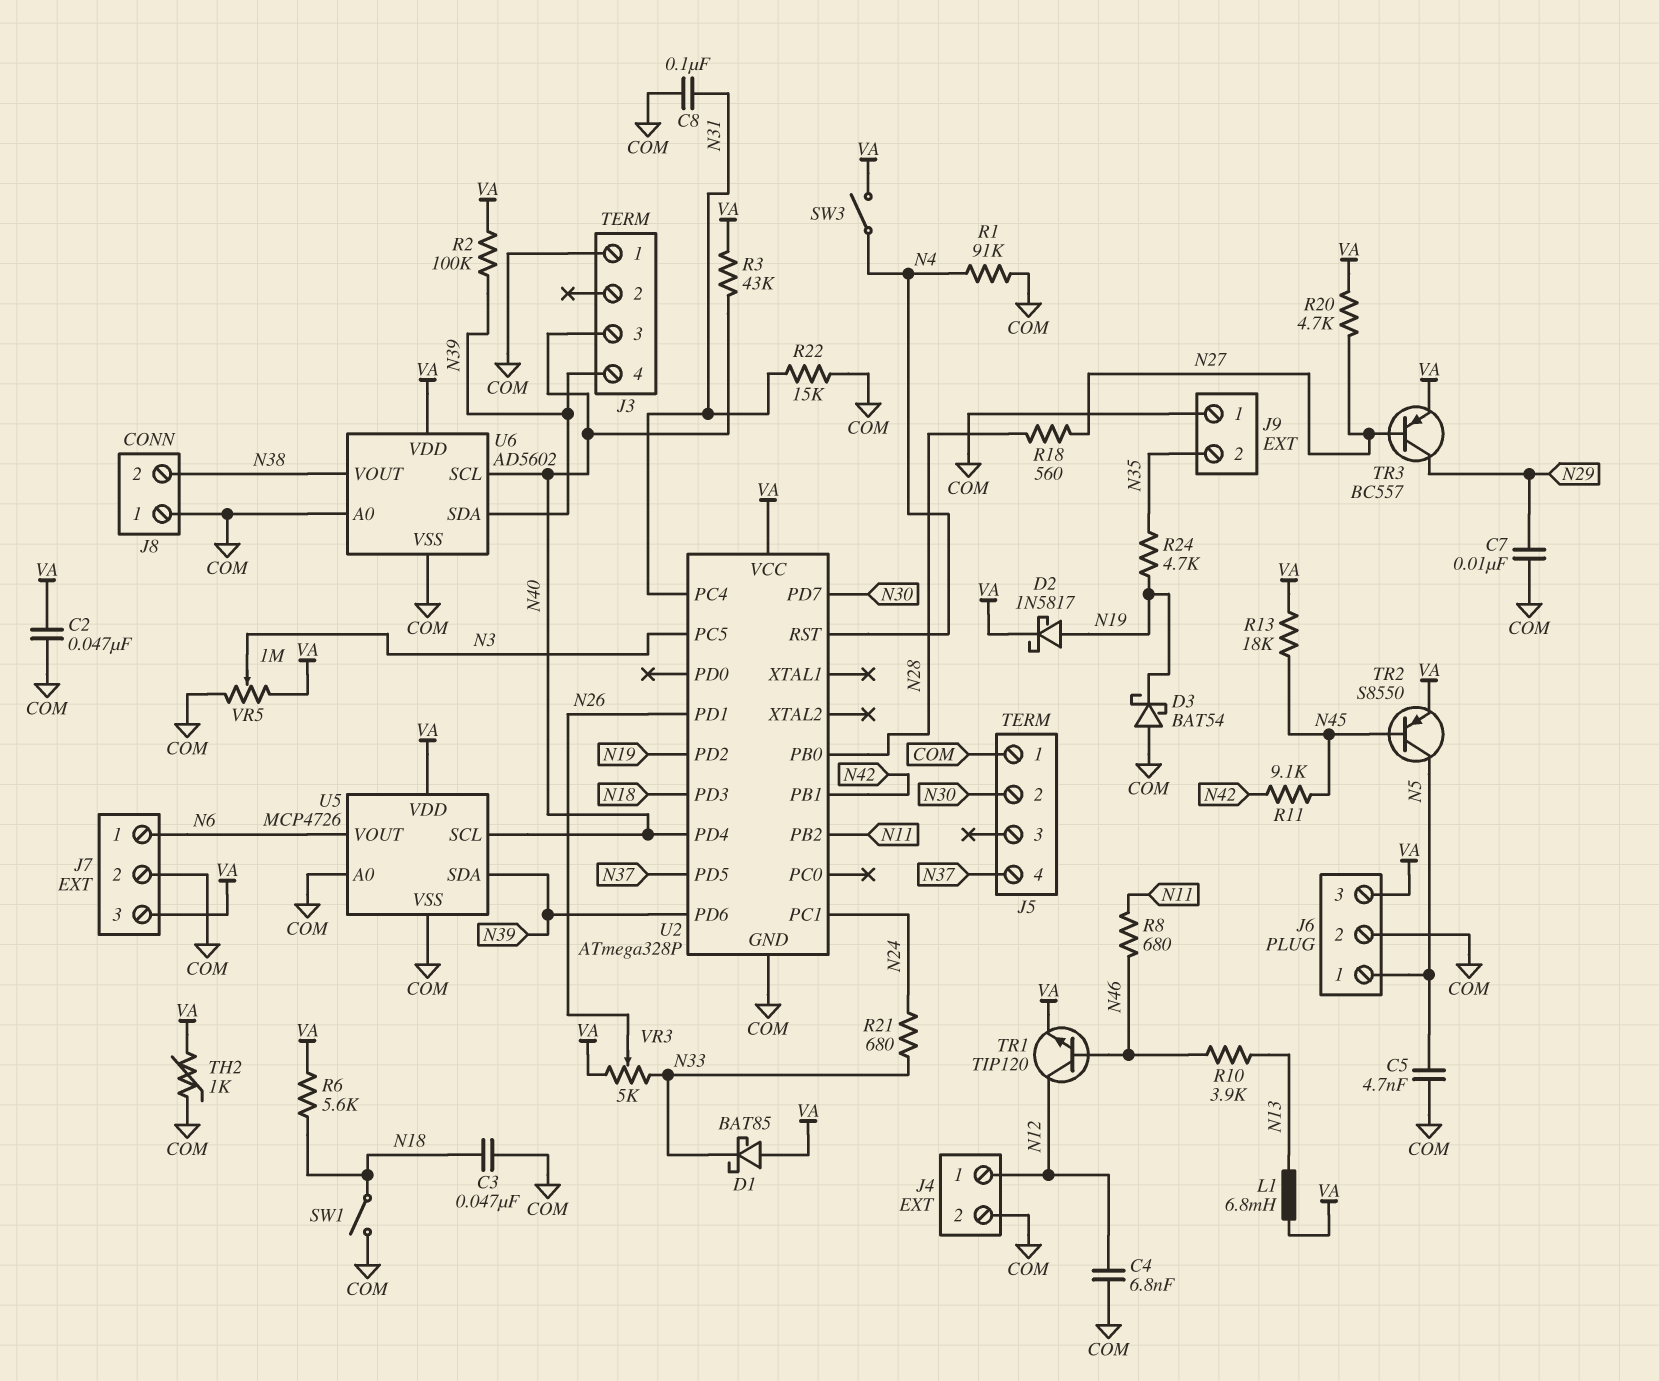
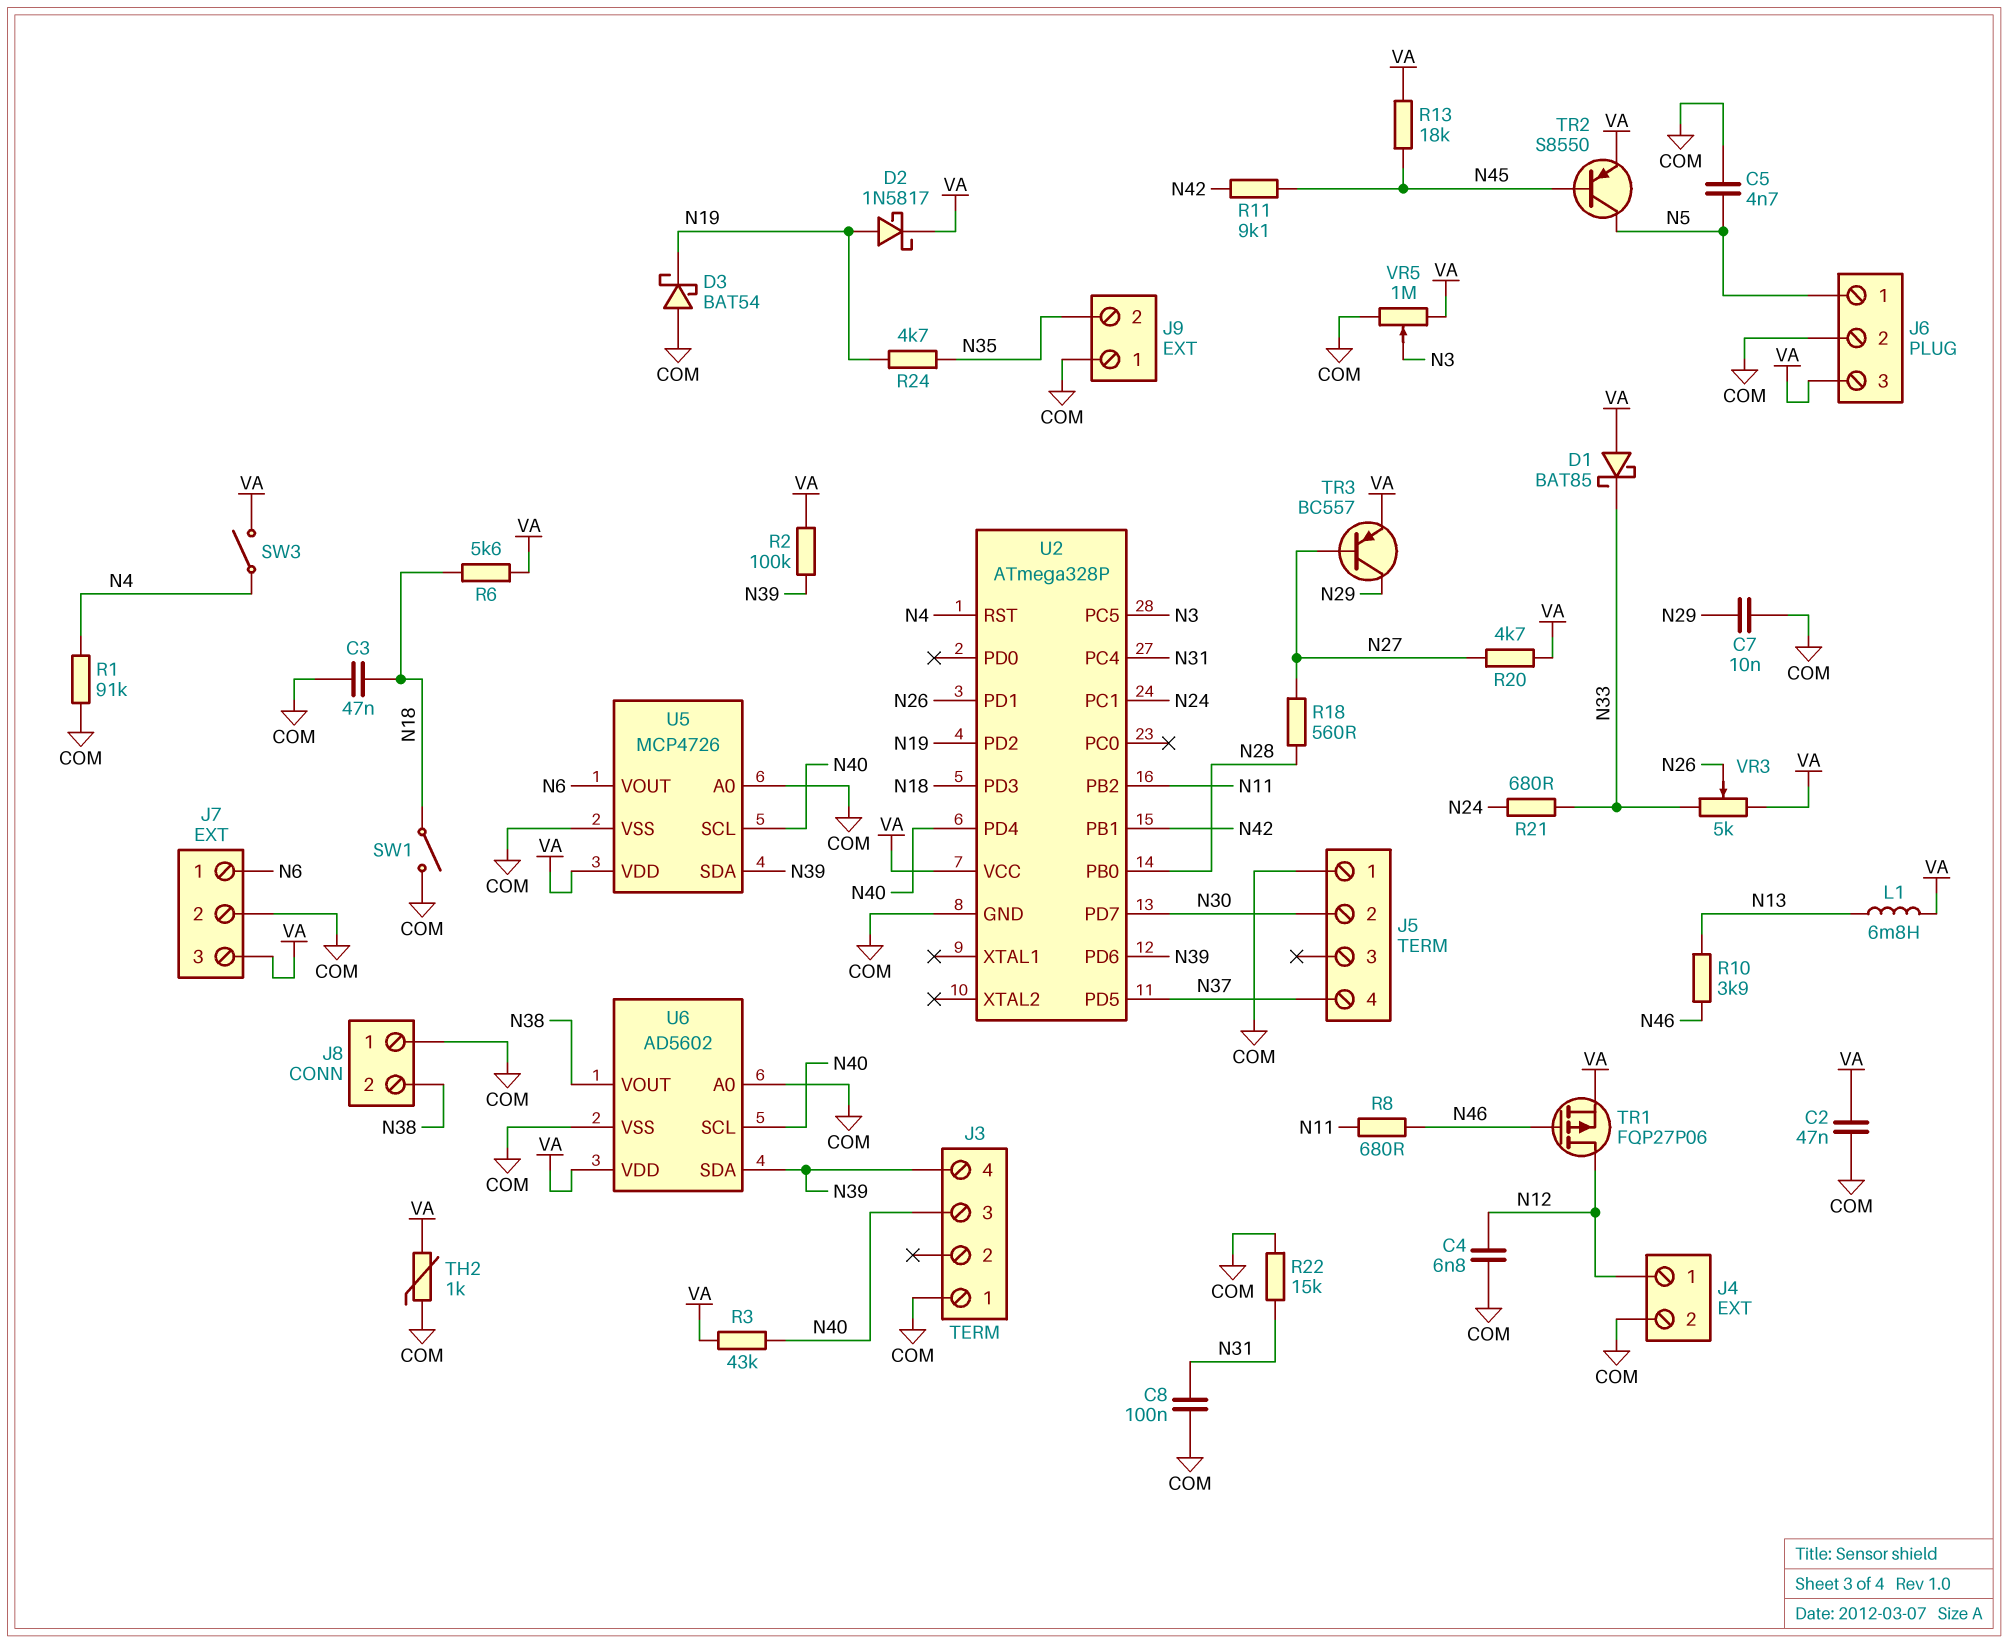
TR1: NPN TIP120 (B N46, C N12, E VA) -> PMOS FQP27P06 (G N46, D N12, S VA)

